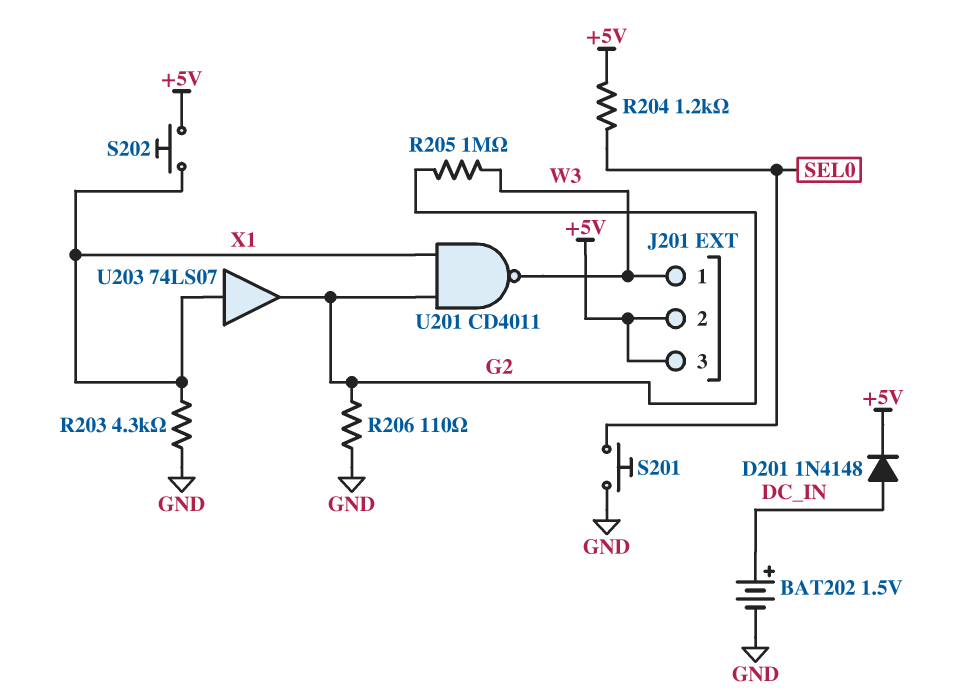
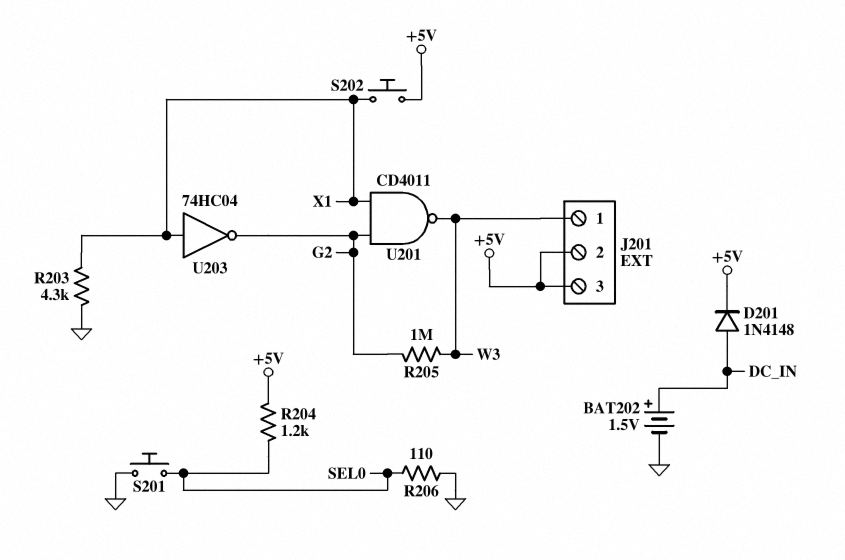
R206: 110 (G2, GND) -> 110 (GND, SEL0)
U203: buffer 74LS07 (in X1, out G2) -> NOT 74HC04 (in X1, out G2)

